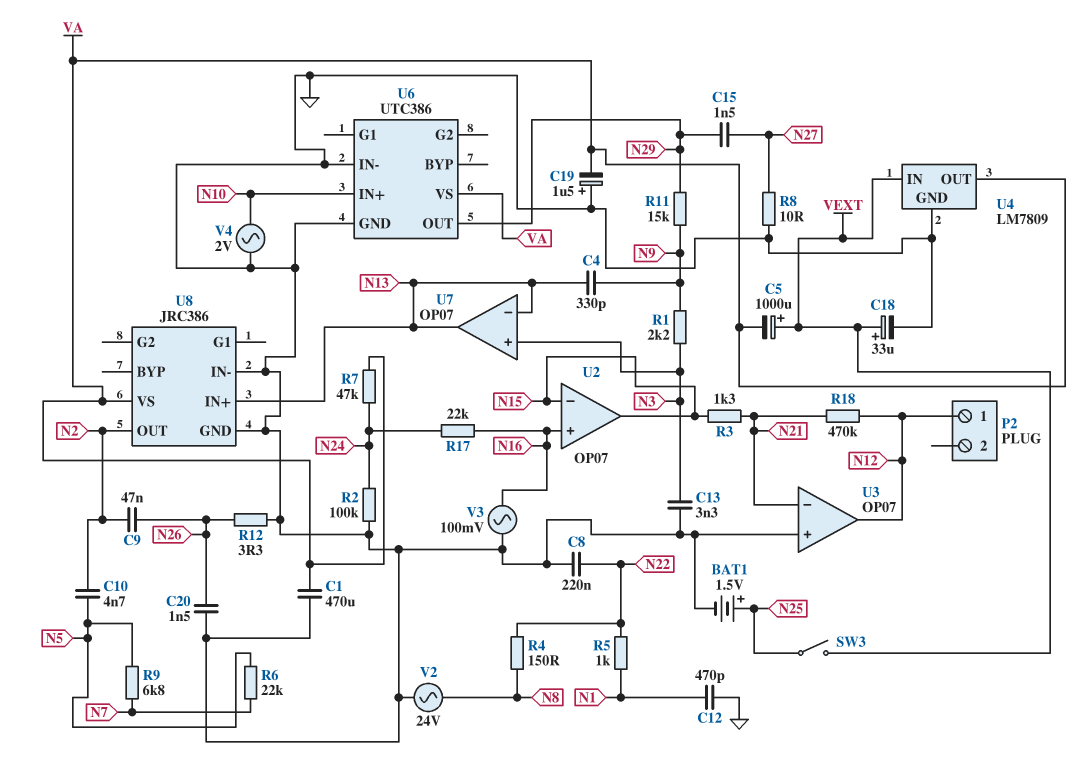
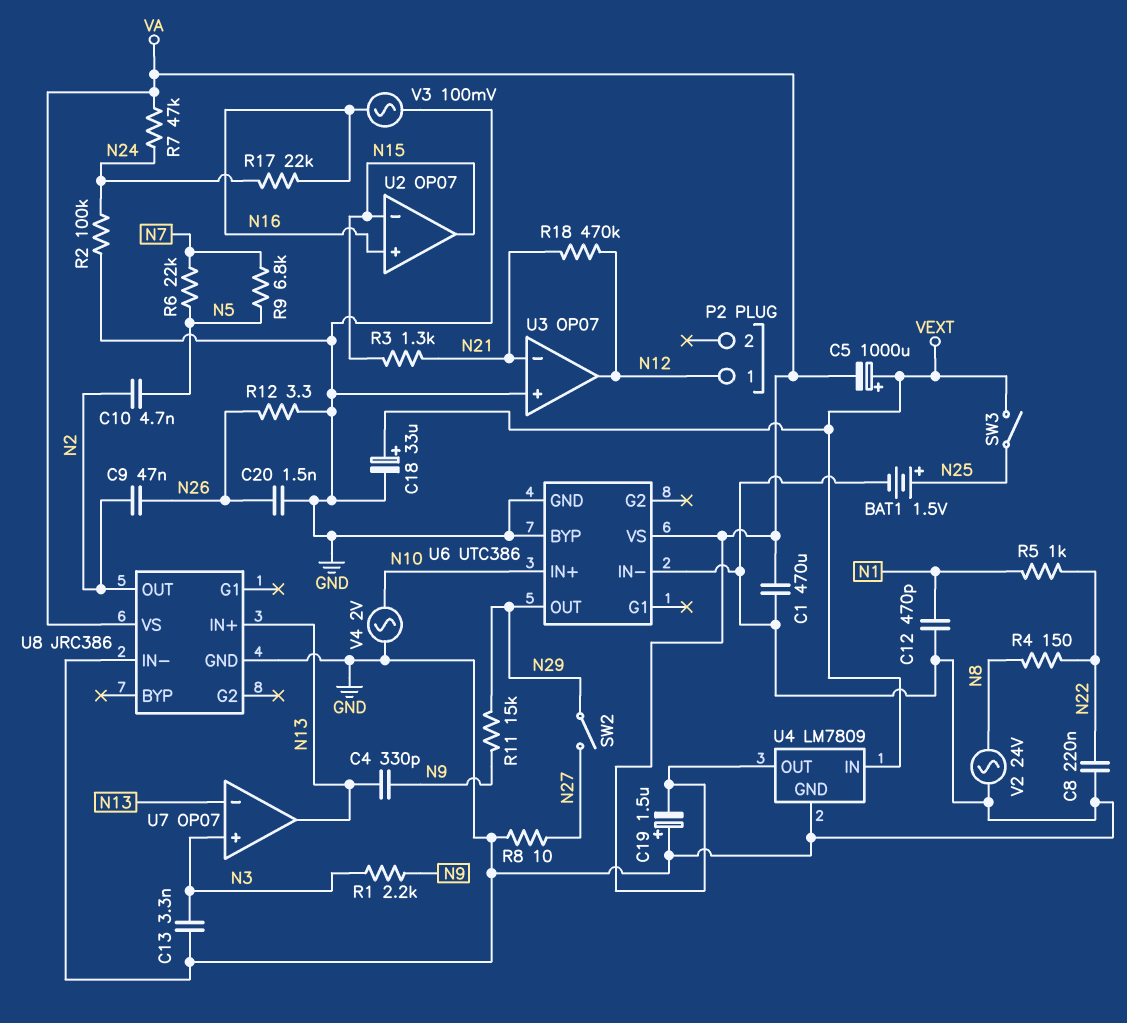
C15: 1.5nF (N27, N29) -> none
SW2: none -> switch (N27, N29)
U6 pin BYP: none -> GND

